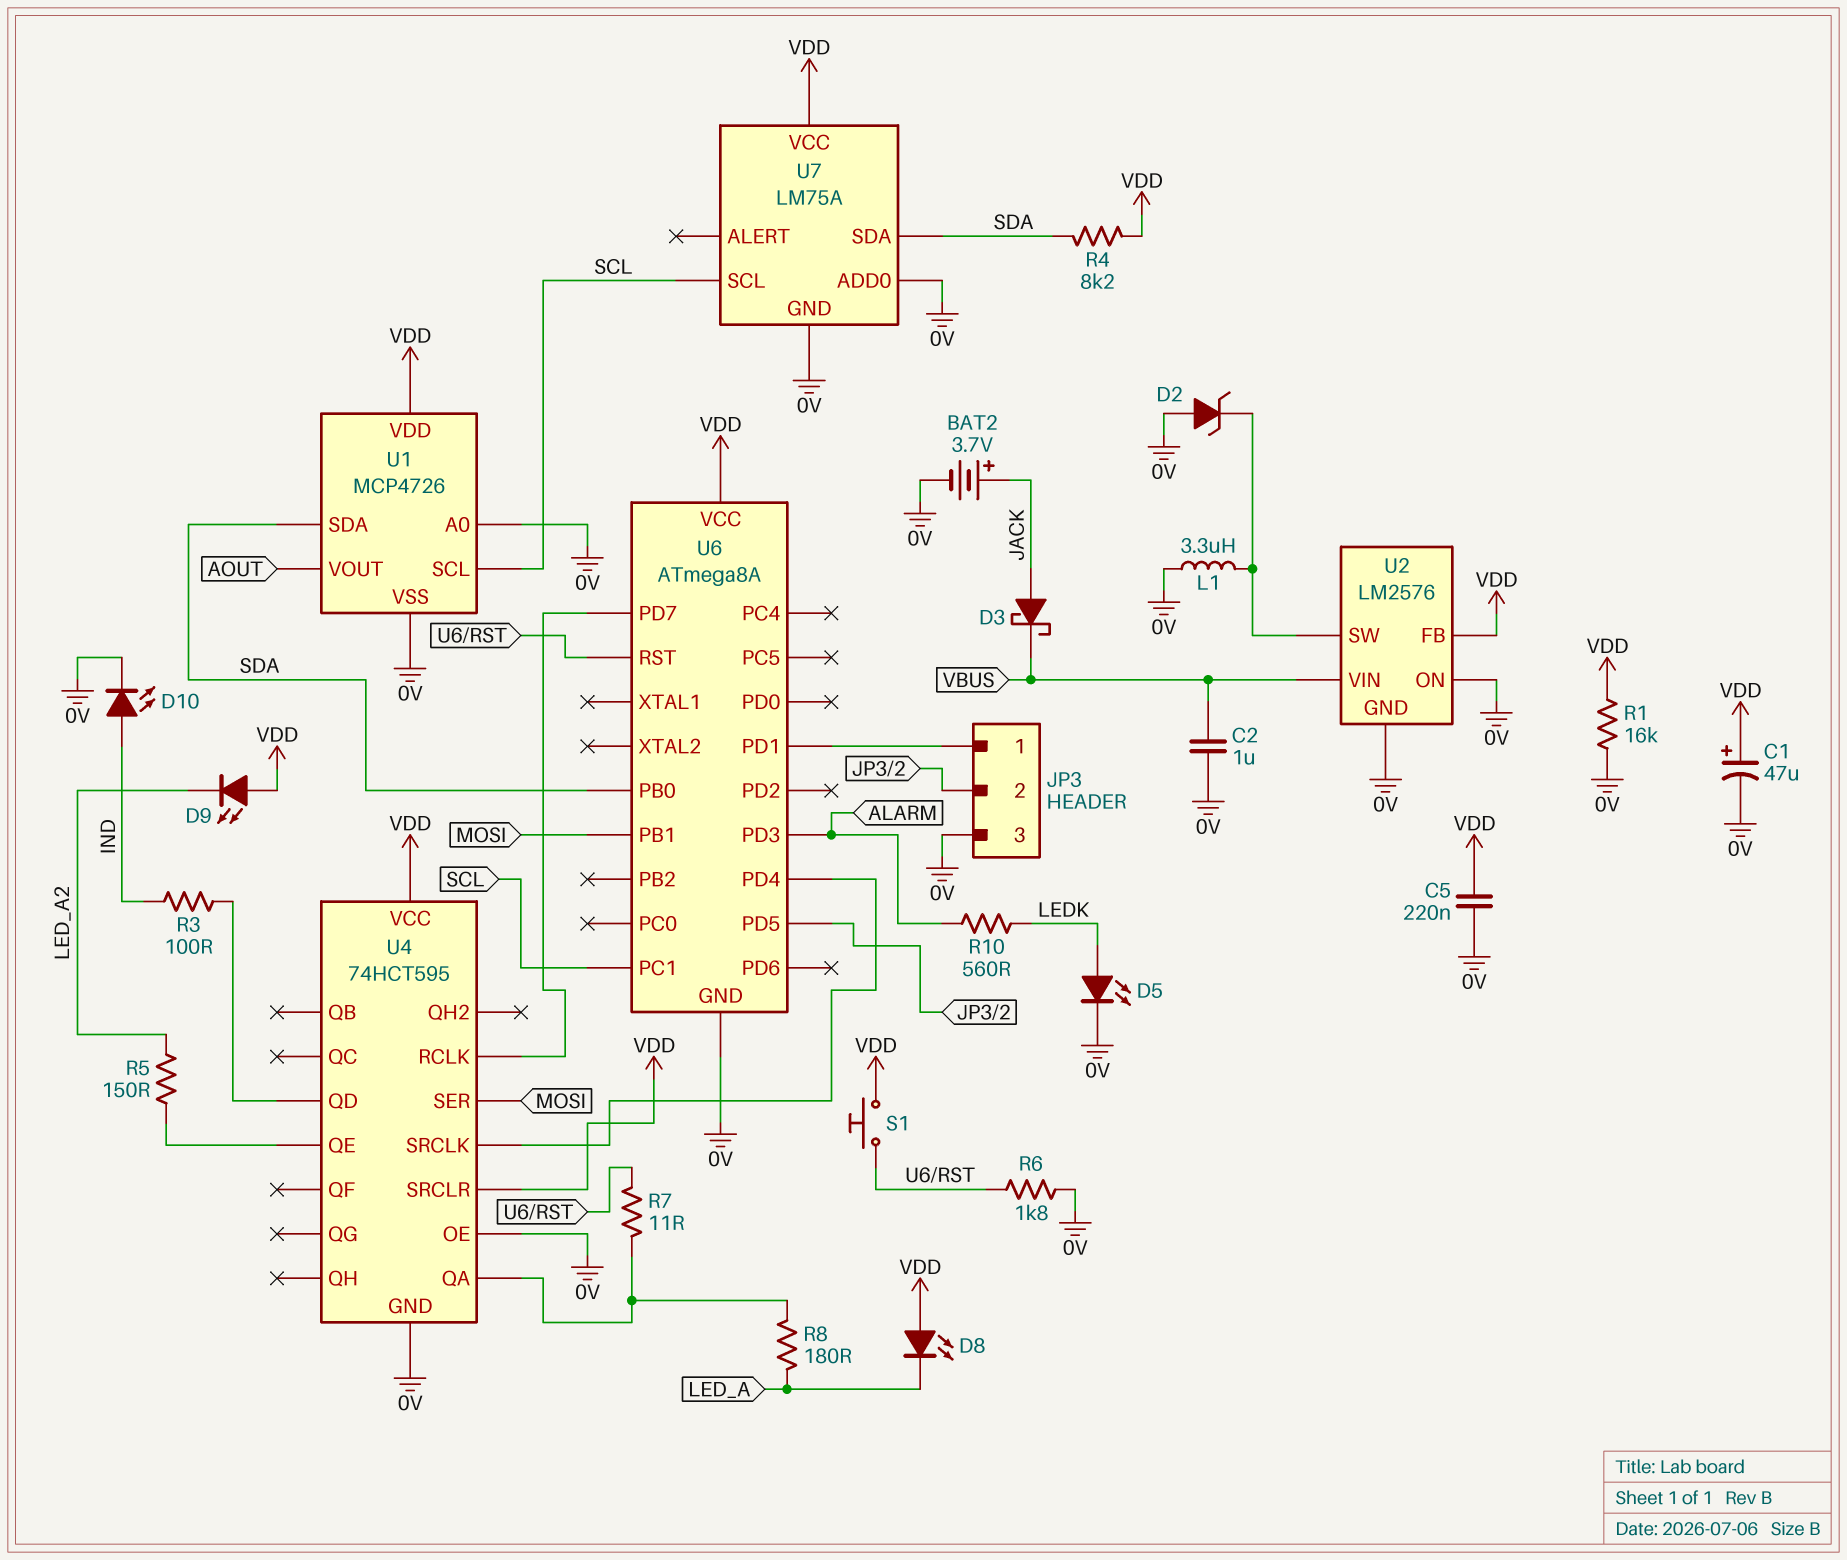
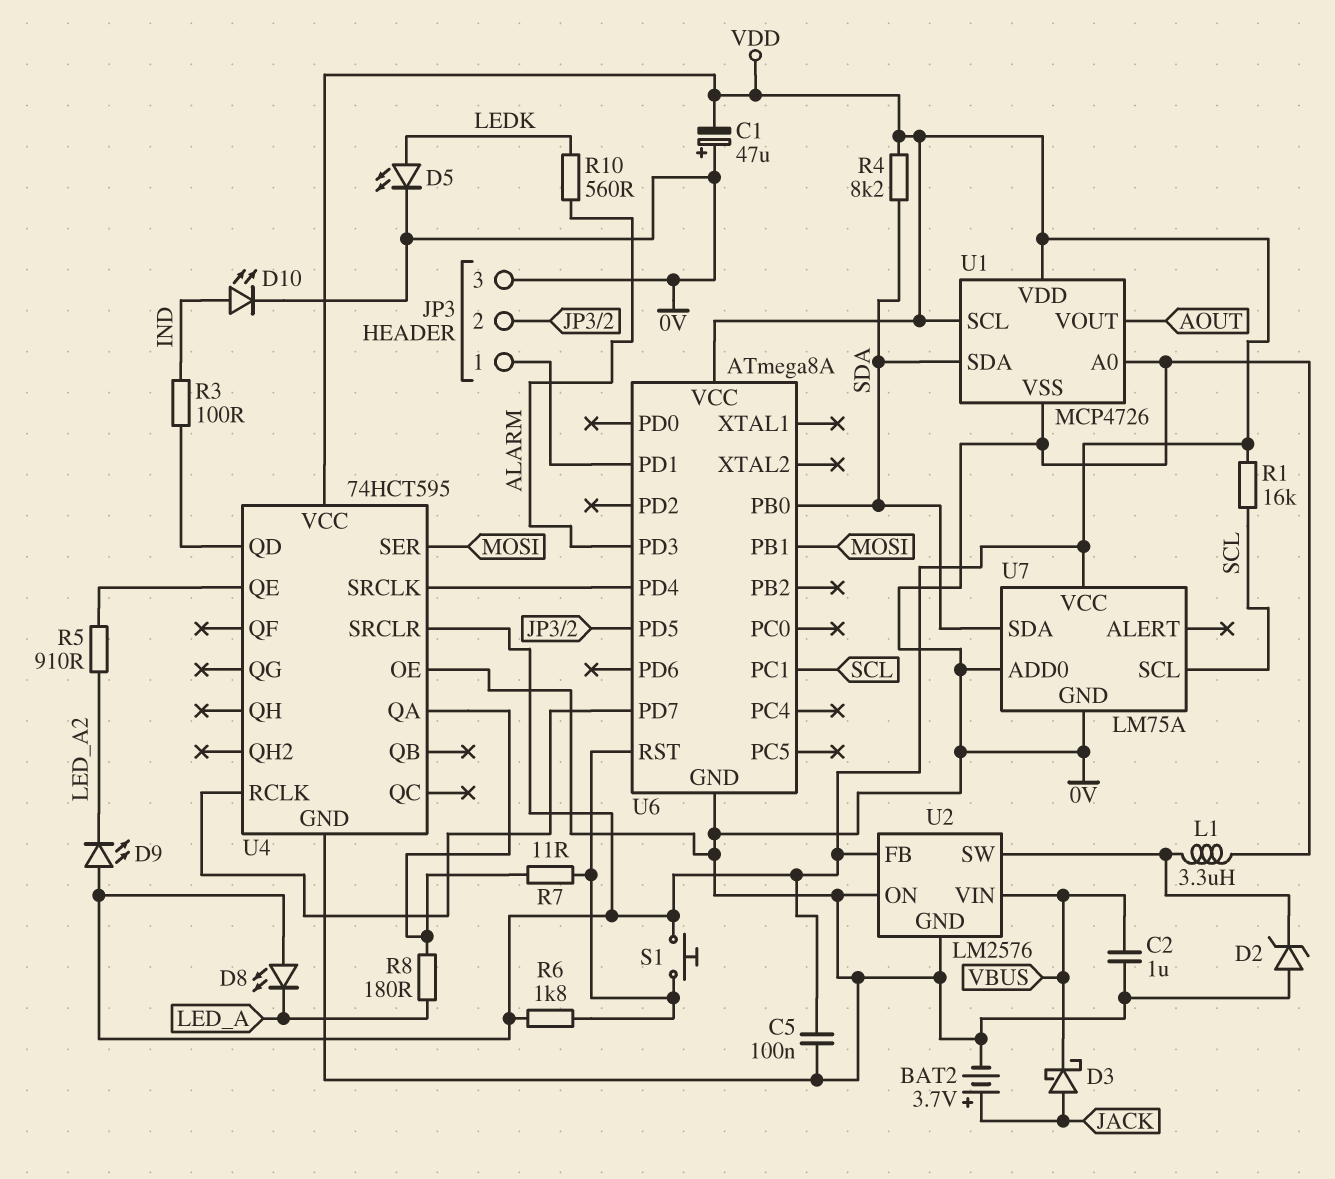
C1: 47uF (plus VDD, minus 0V) -> 47uF (plus 0V, minus VDD)
C5: 220nF (0V, VDD) -> 100nF (0V, VDD)
R1: 16k (0V, VDD) -> 16k (SCL, VDD)
R5: 150 (LED_A2, U4/QE) -> 910 (LED_A2, U4/QE)
R6: 1.8k (0V, U6/RST) -> 1.8k (U6/RST, VDD)
U1 pin SCL: SCL -> VDD

